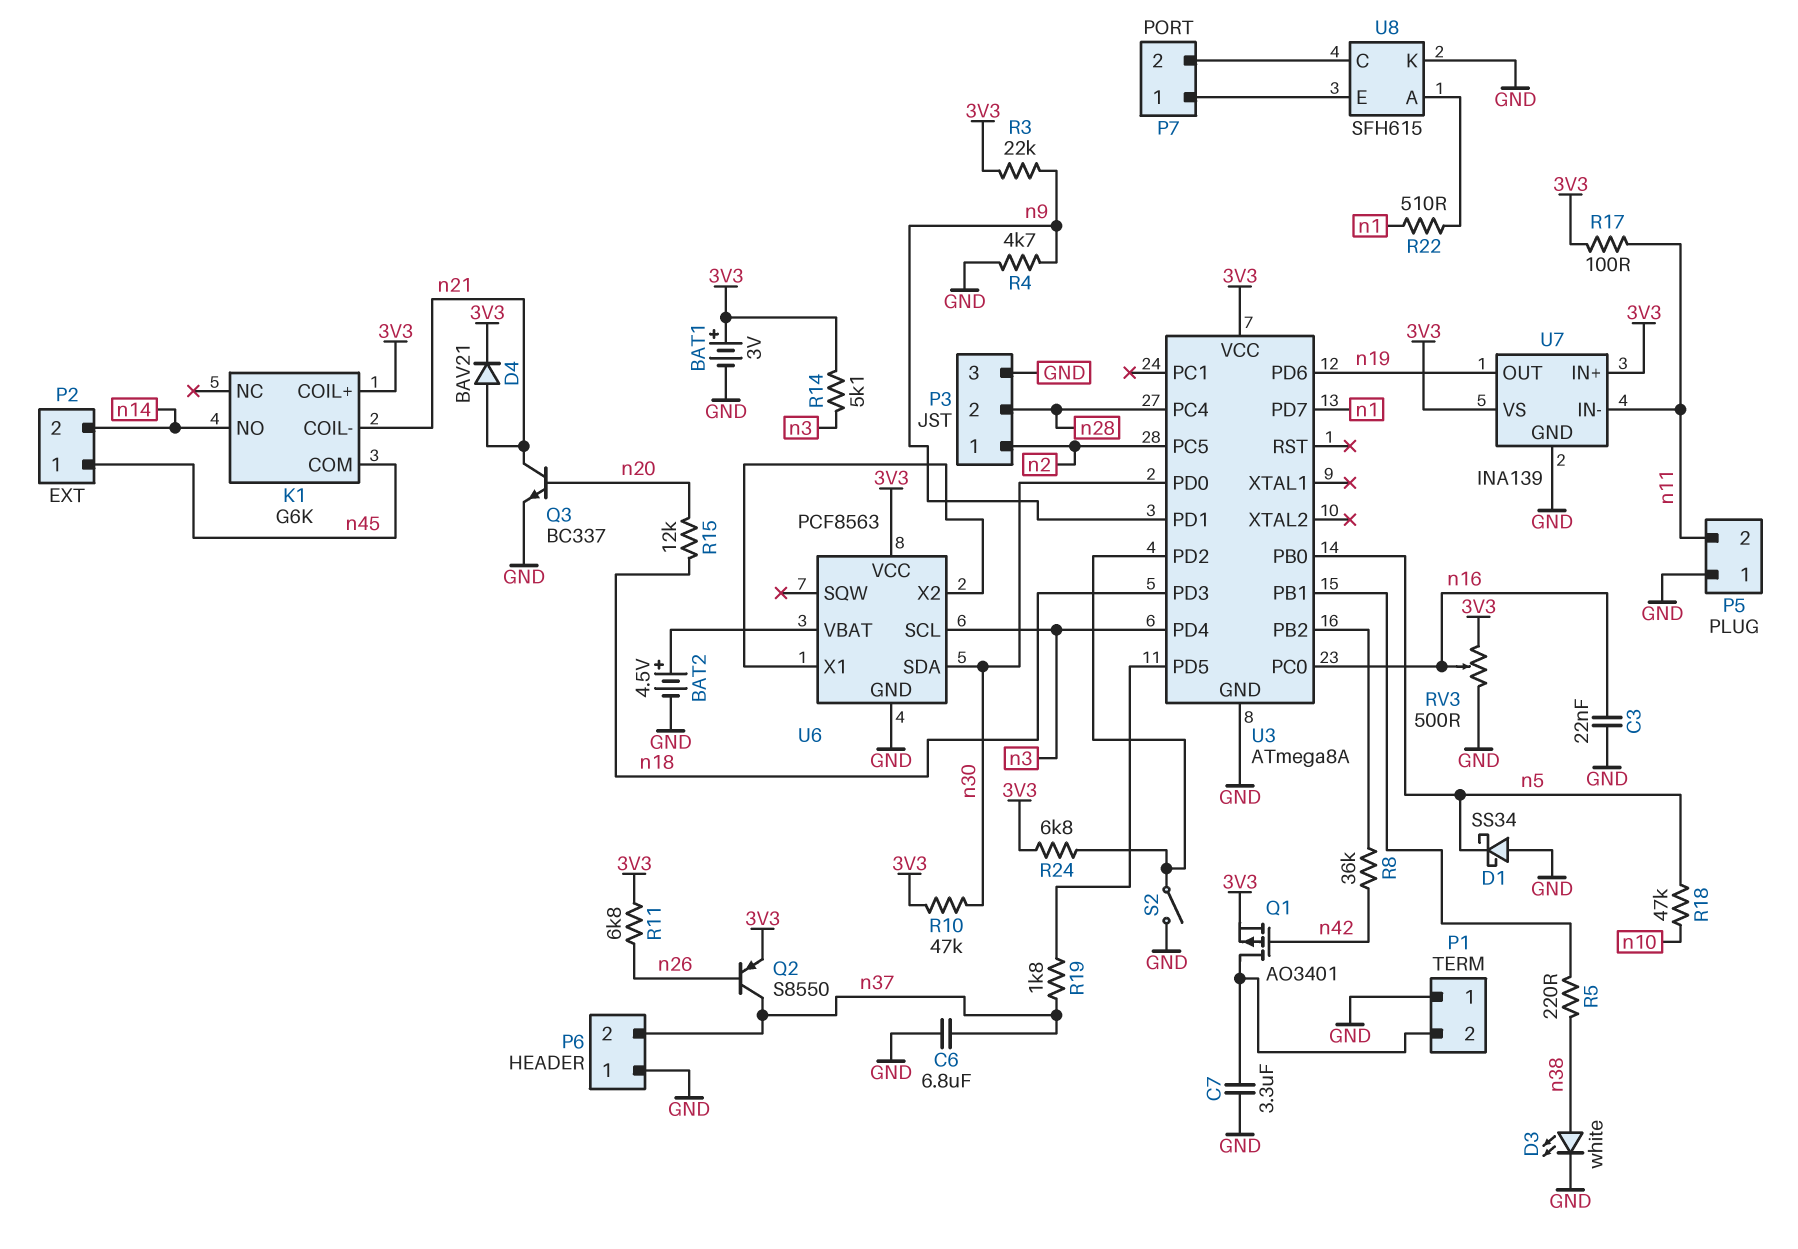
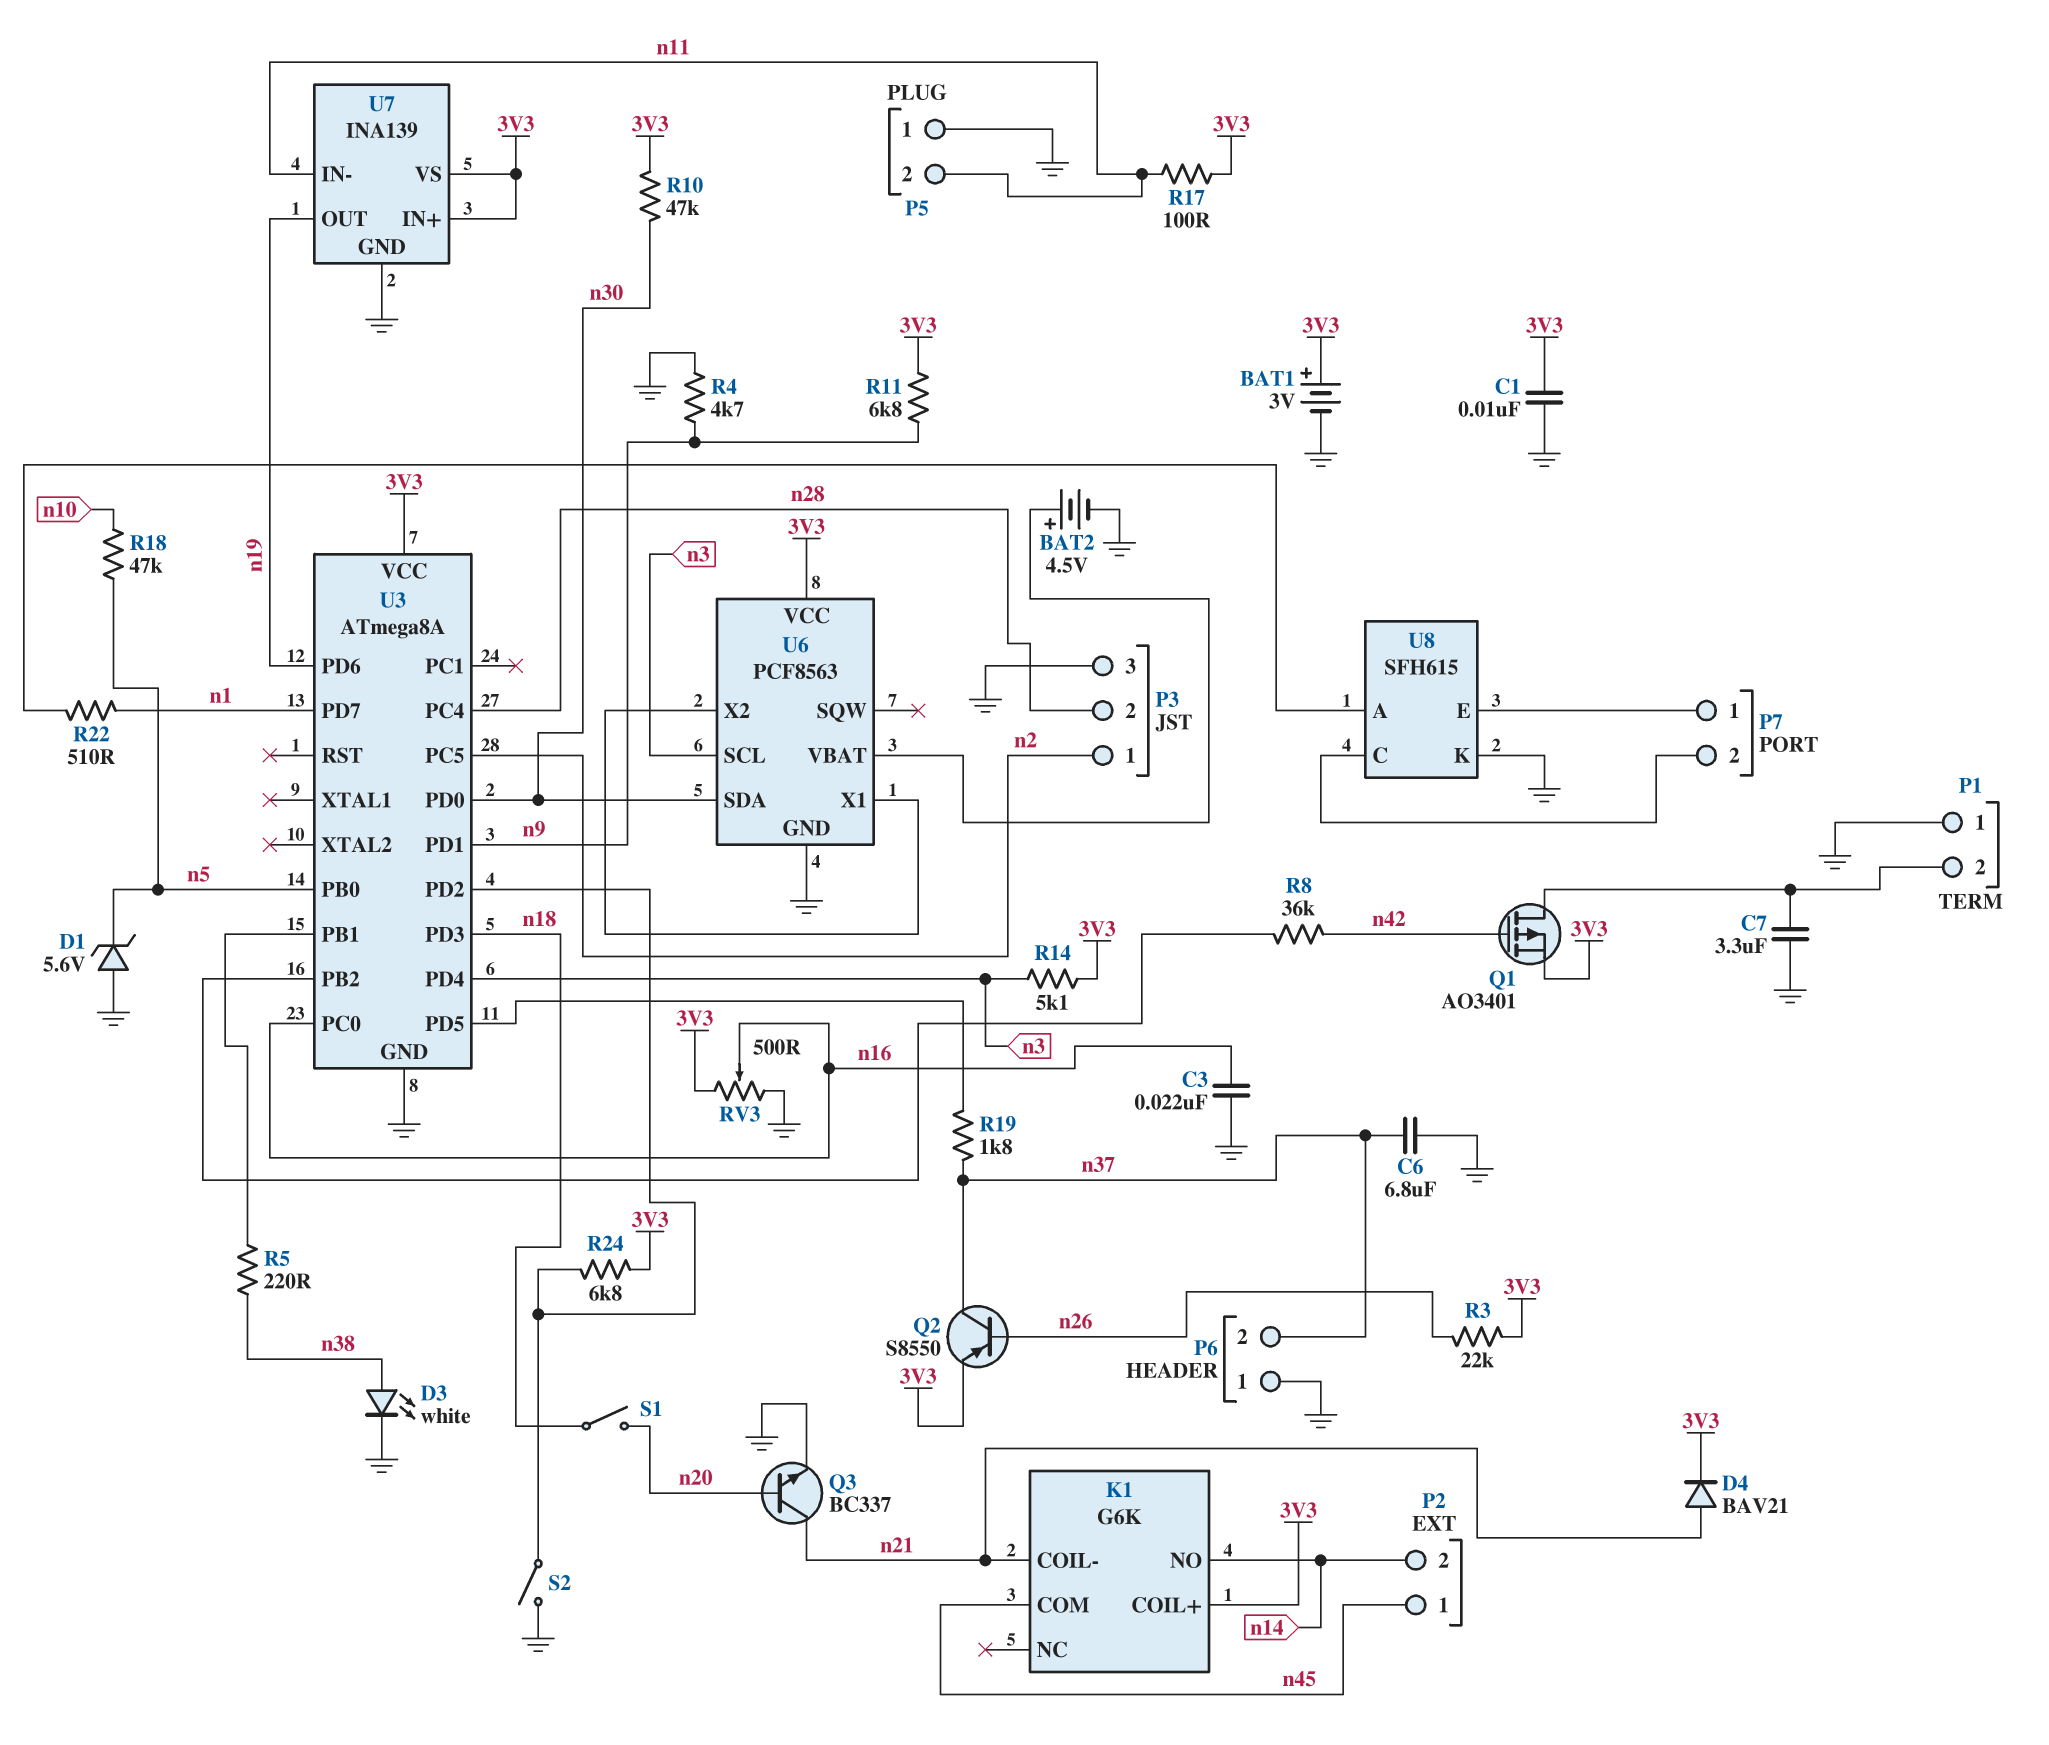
C1: none -> 10nF (3V3, GND)
D1: schottky SS34 (A GND, K n5) -> zener 5.6V (A GND, K n5)
R3: 22k (3V3, n9) -> 22k (3V3, n26)
R11: 6.8k (3V3, n26) -> 6.8k (3V3, n9)
R15: 12k (n18, n20) -> none
S1: none -> switch (n18, n20)

